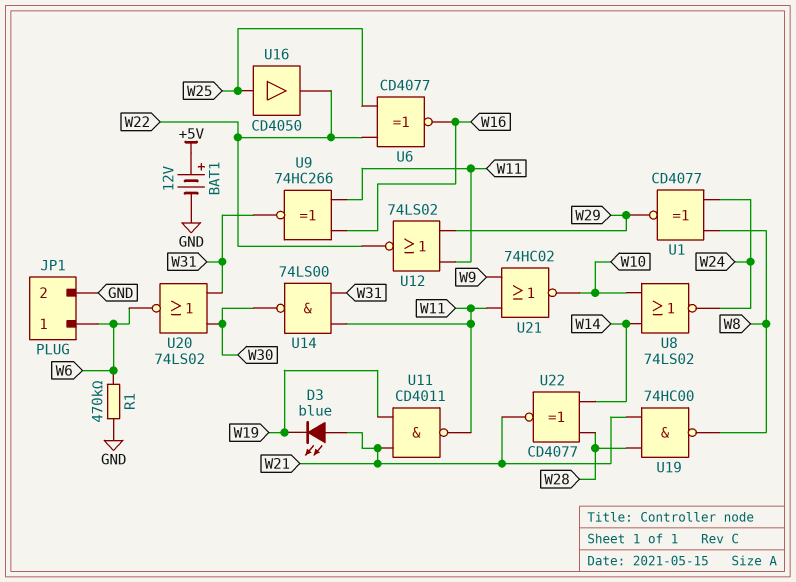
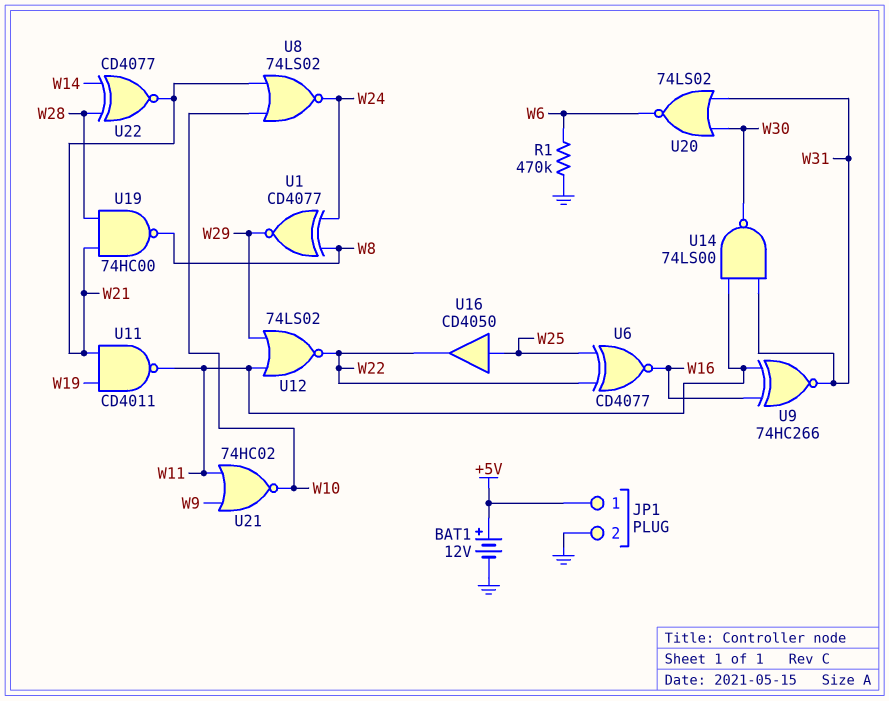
D3: LED blue (A W21, K W19) -> none
JP1 pin 1: W6 -> +5V
U8: NOR 74LS02 (in W10, in W14, out W24) -> NOR 74LS02 (in W10, in W21, out W24)

